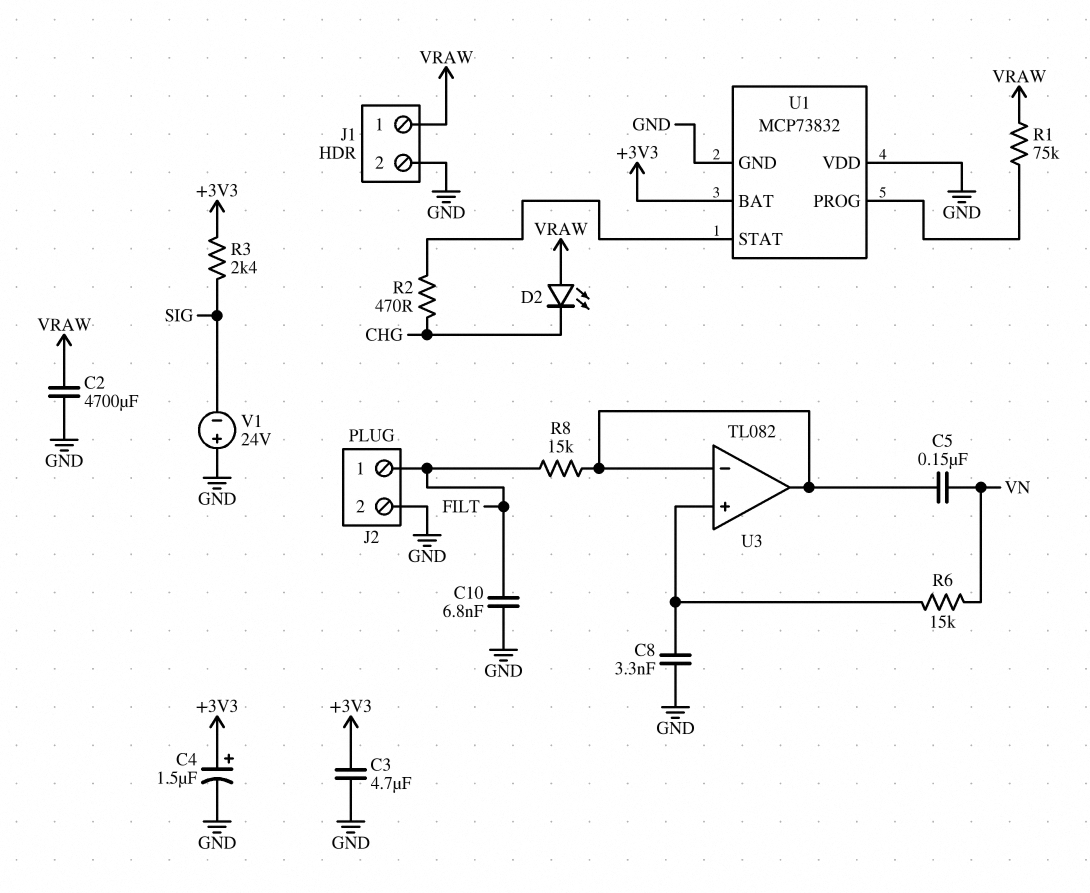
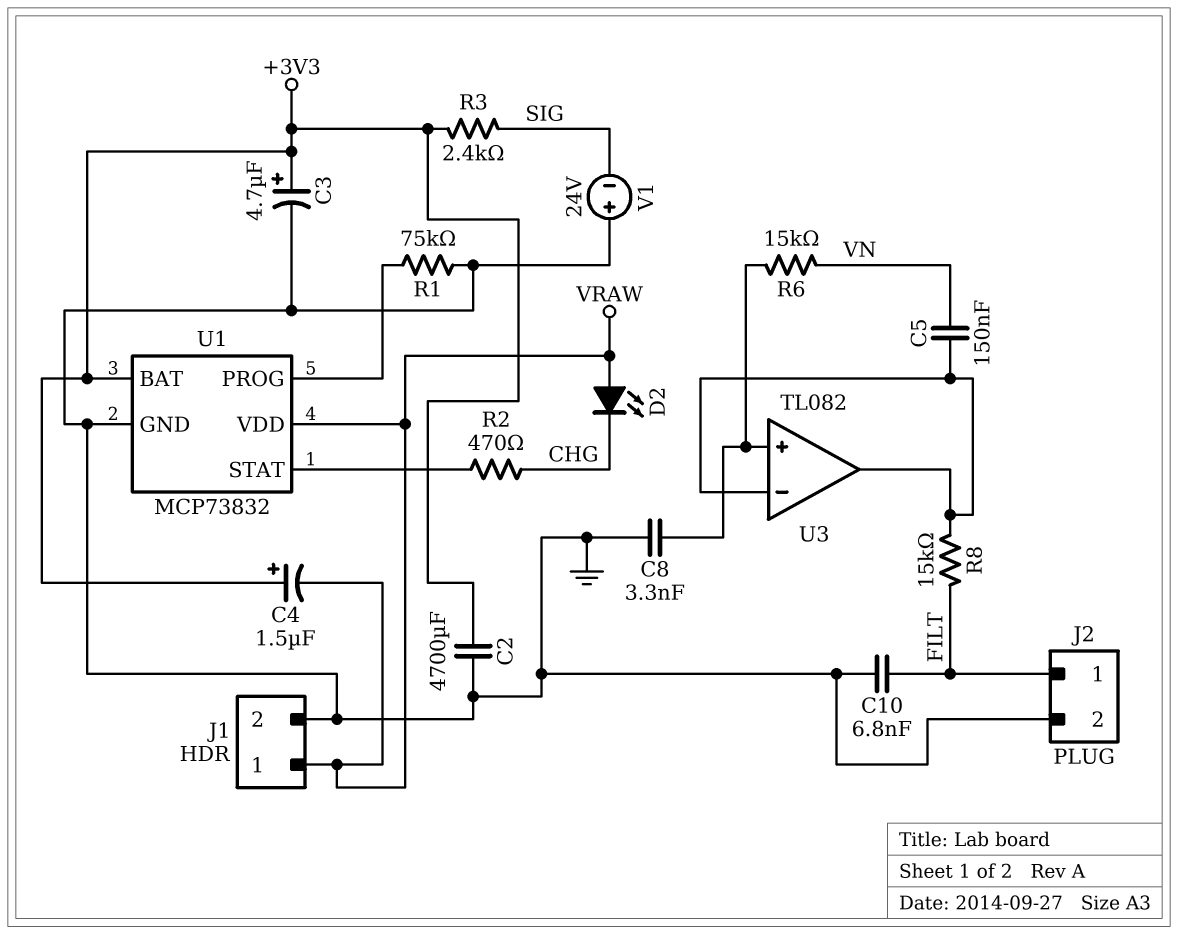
C2: 4700uF (GND, VRAW) -> 4700uF (+3V3, GND)
C3: 4.7uF (+3V3, GND) -> 4.7uF (plus +3V3, minus GND)
C4: 1.5uF (plus +3V3, minus GND) -> 1.5uF (plus +3V3, minus VRAW)
R1: 75k (U1/PROG, VRAW) -> 75k (GND, U1/PROG)
U1 pin VDD: GND -> VRAW

